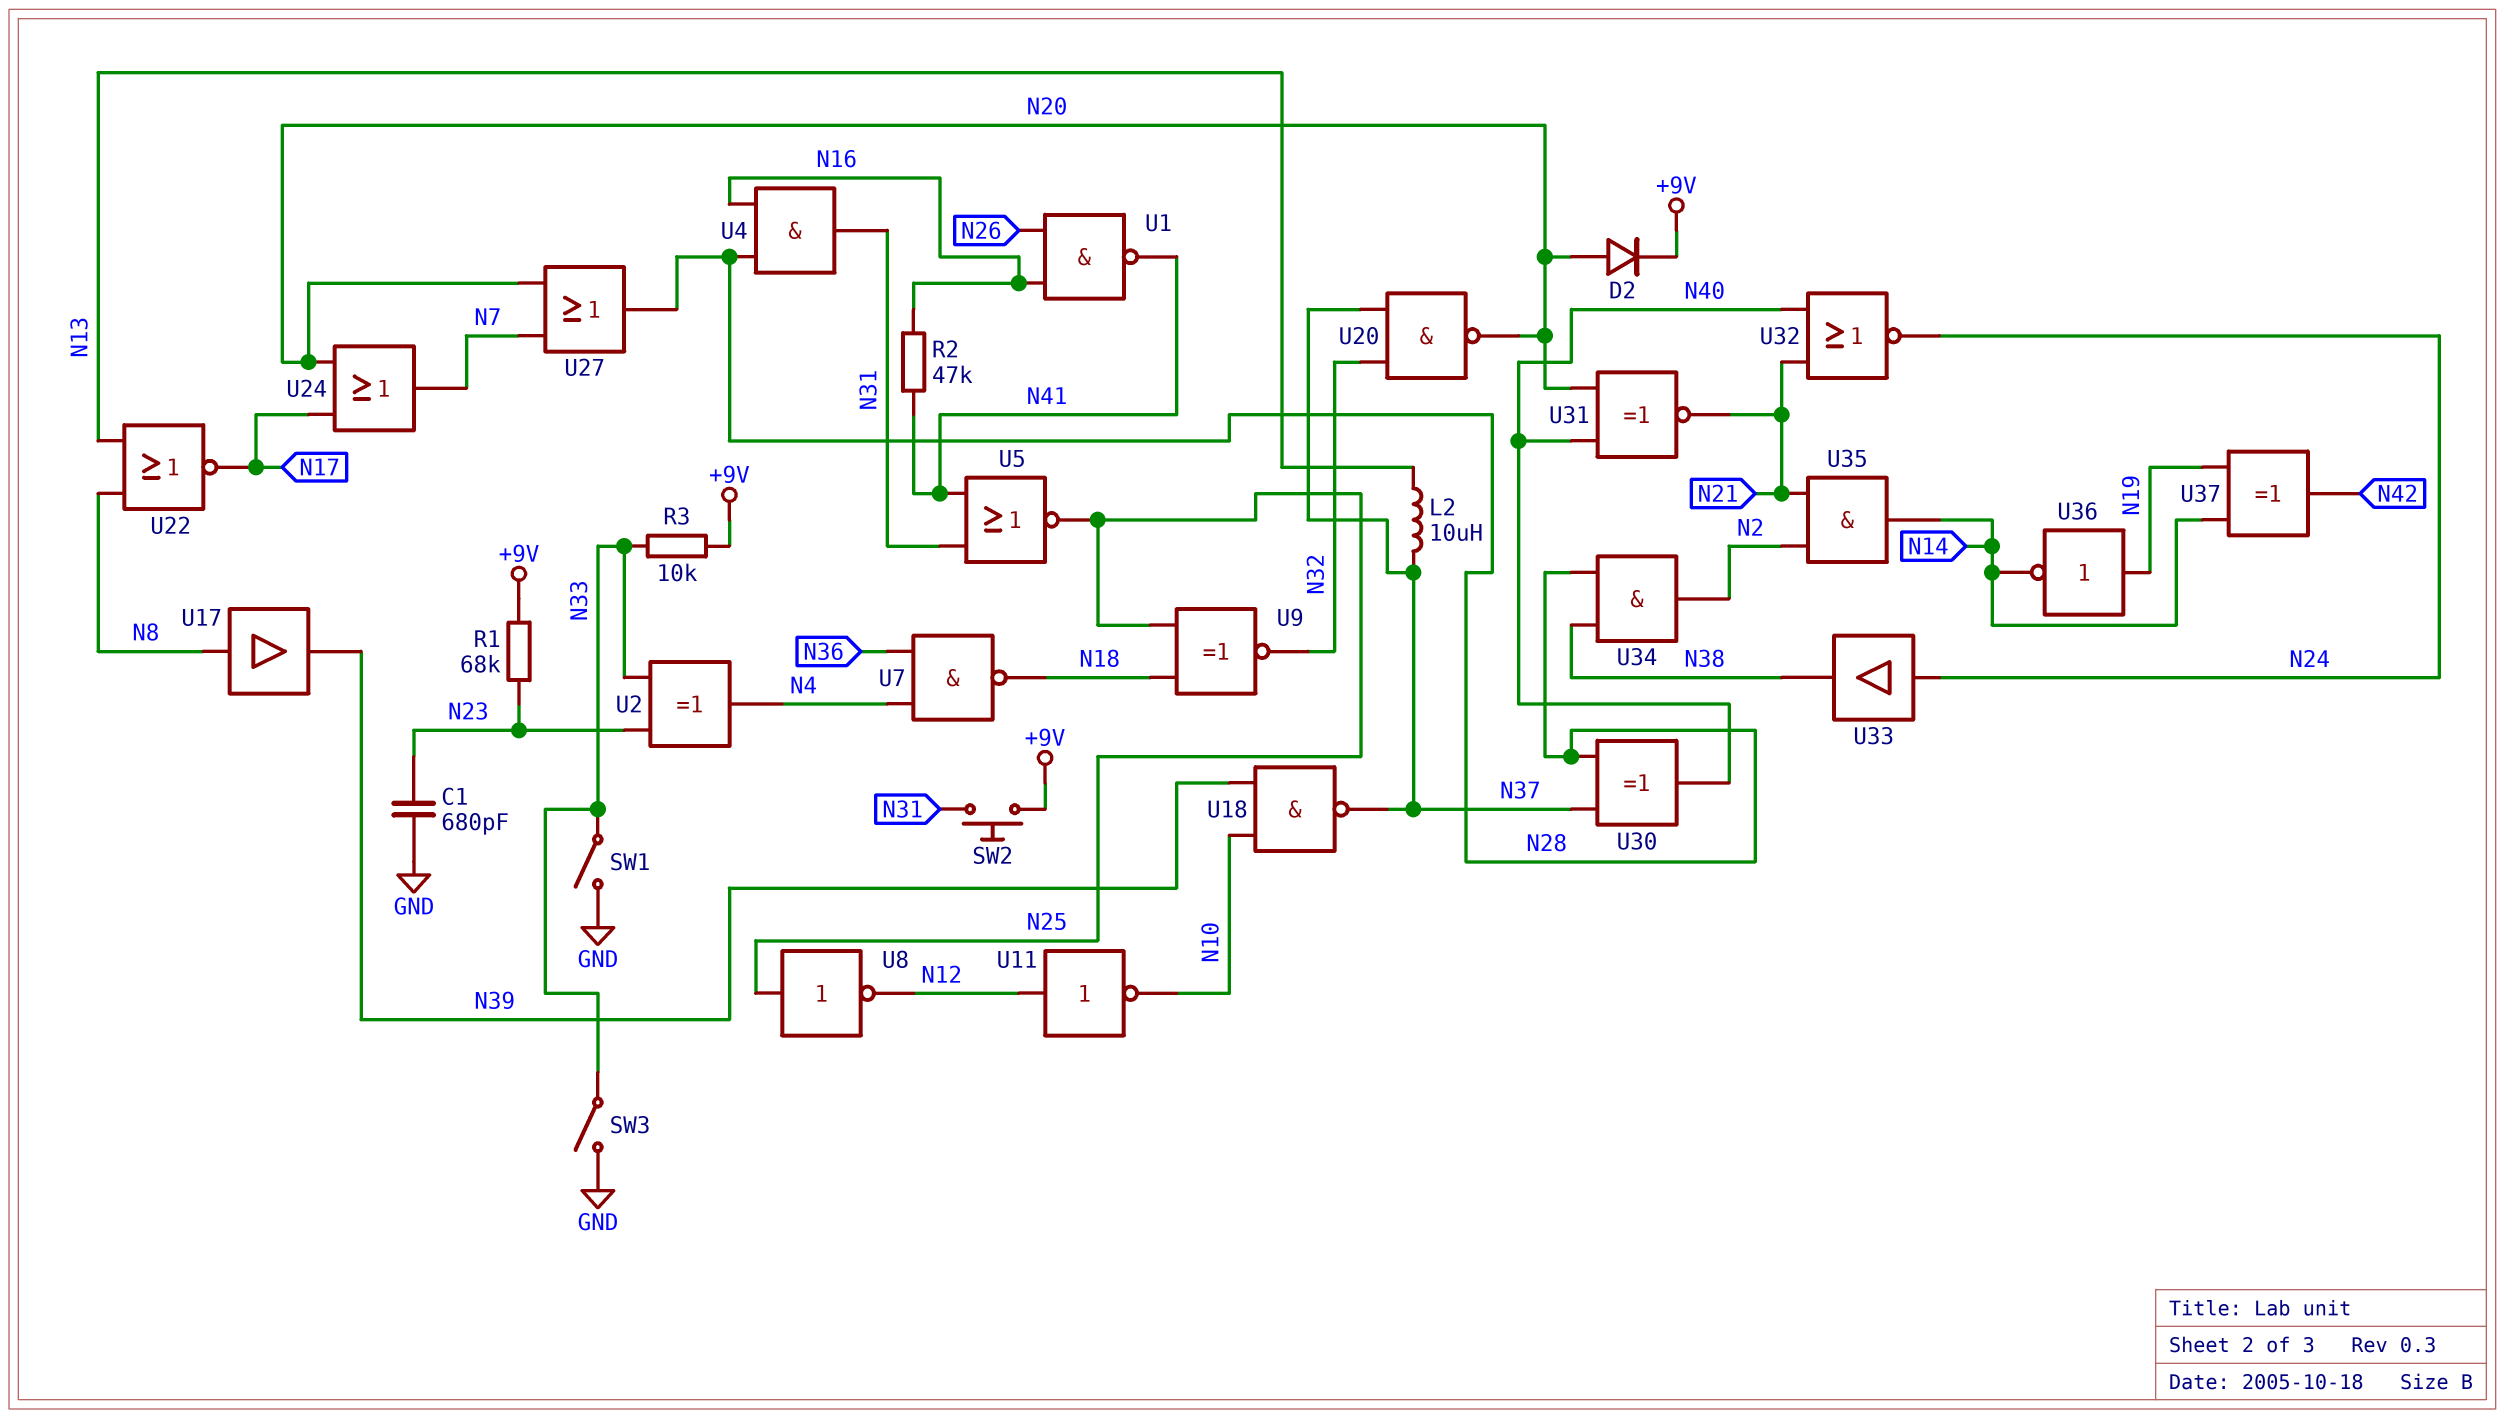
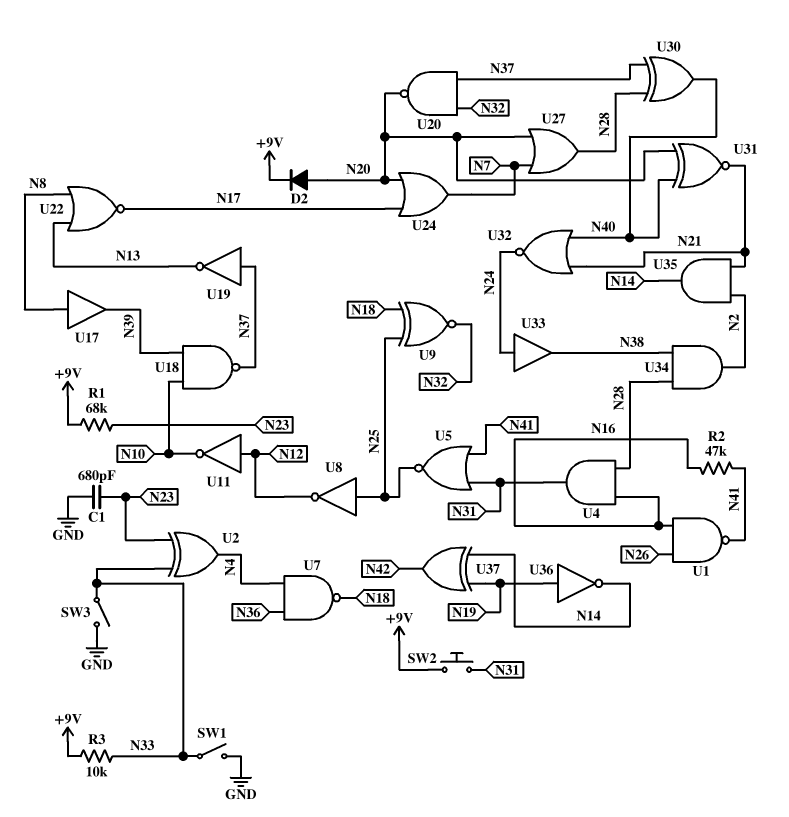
L2: 10uH (N13, N37) -> none
U19: none -> NOT (in N37, out N13)

